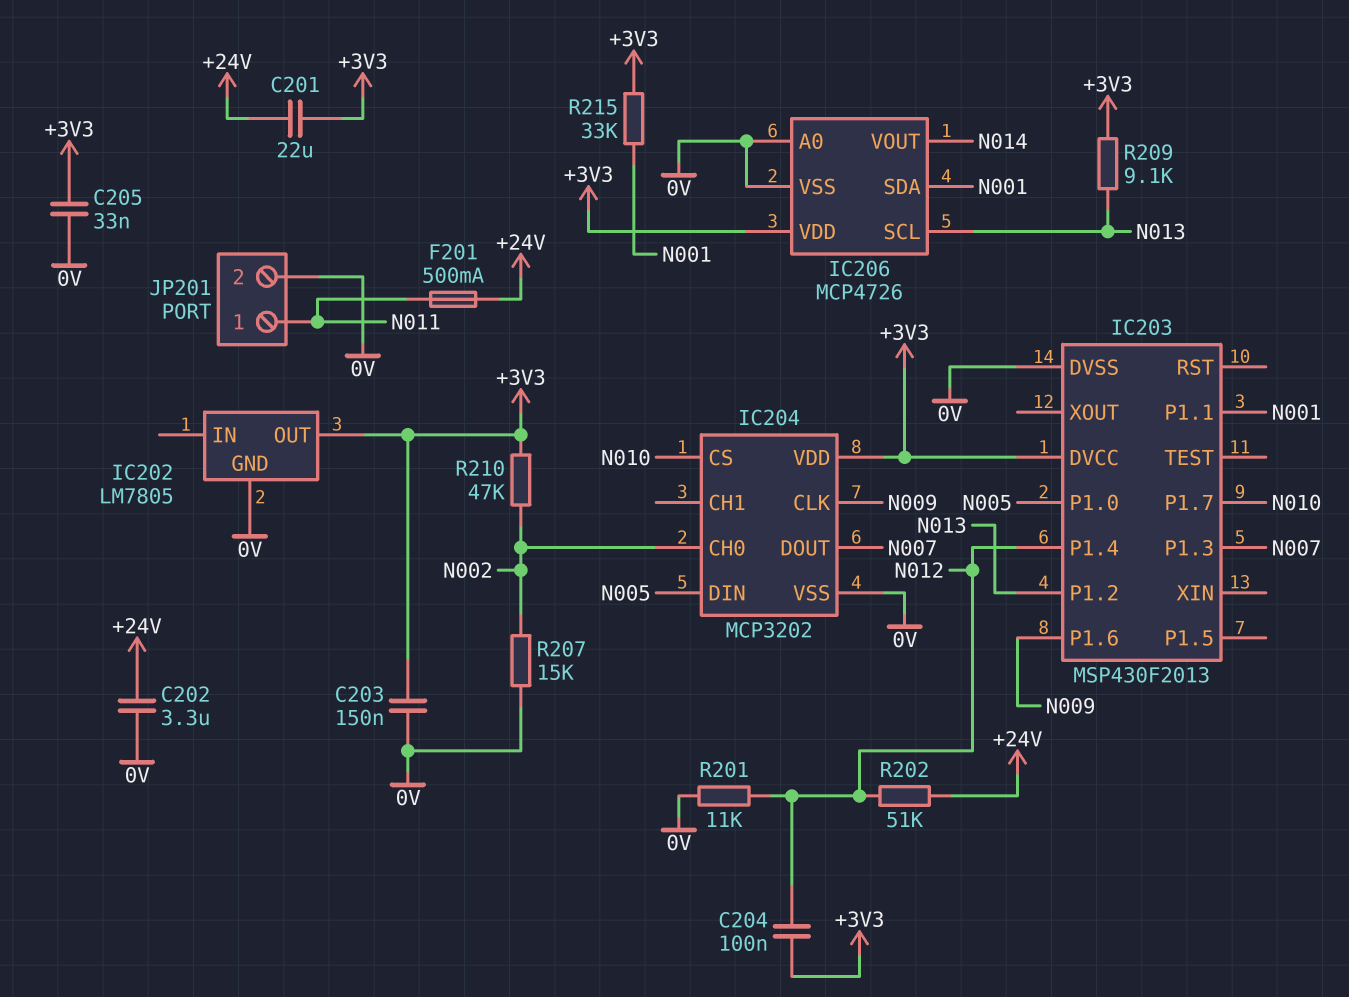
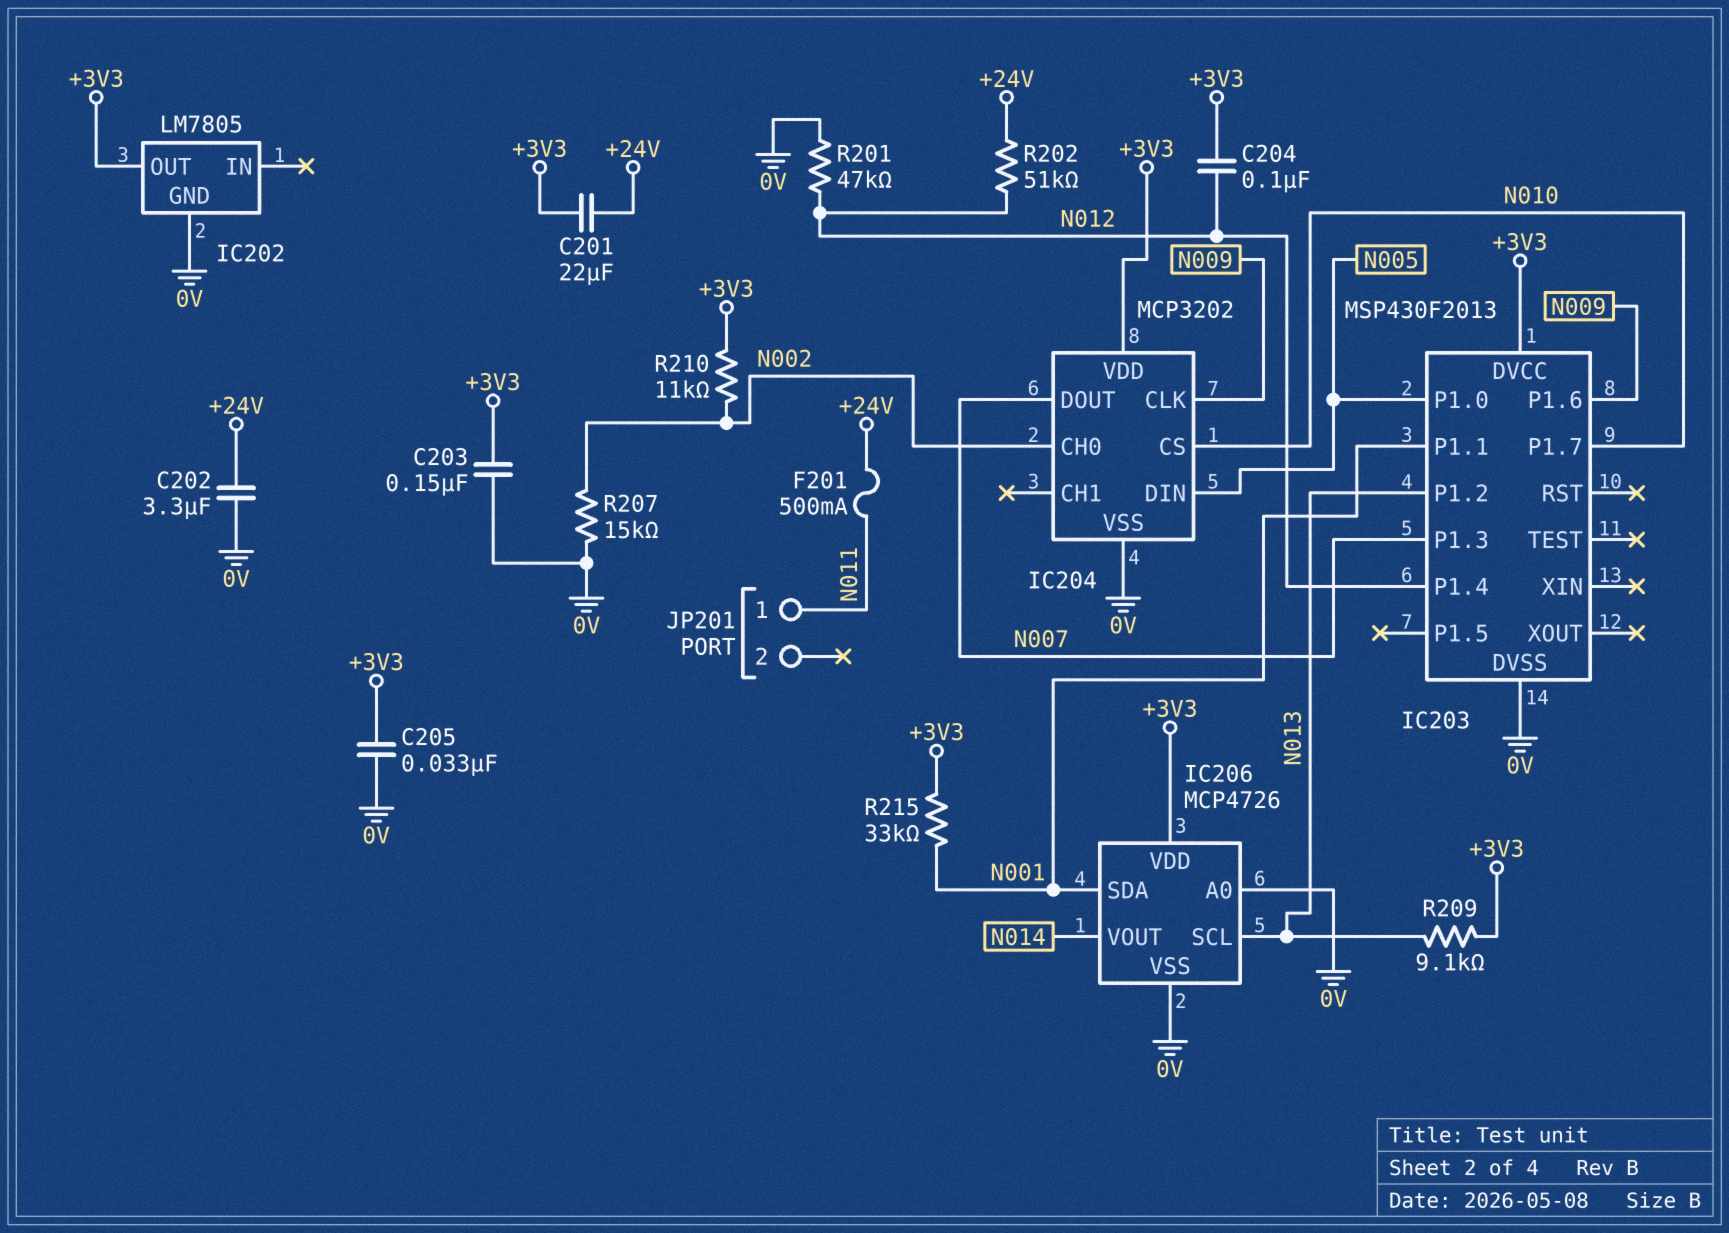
JP201 pin 2: 0V -> none
R201: 11k (0V, N012) -> 47k (0V, N012)
R210: 47k (+3V3, N002) -> 11k (+3V3, N002)

